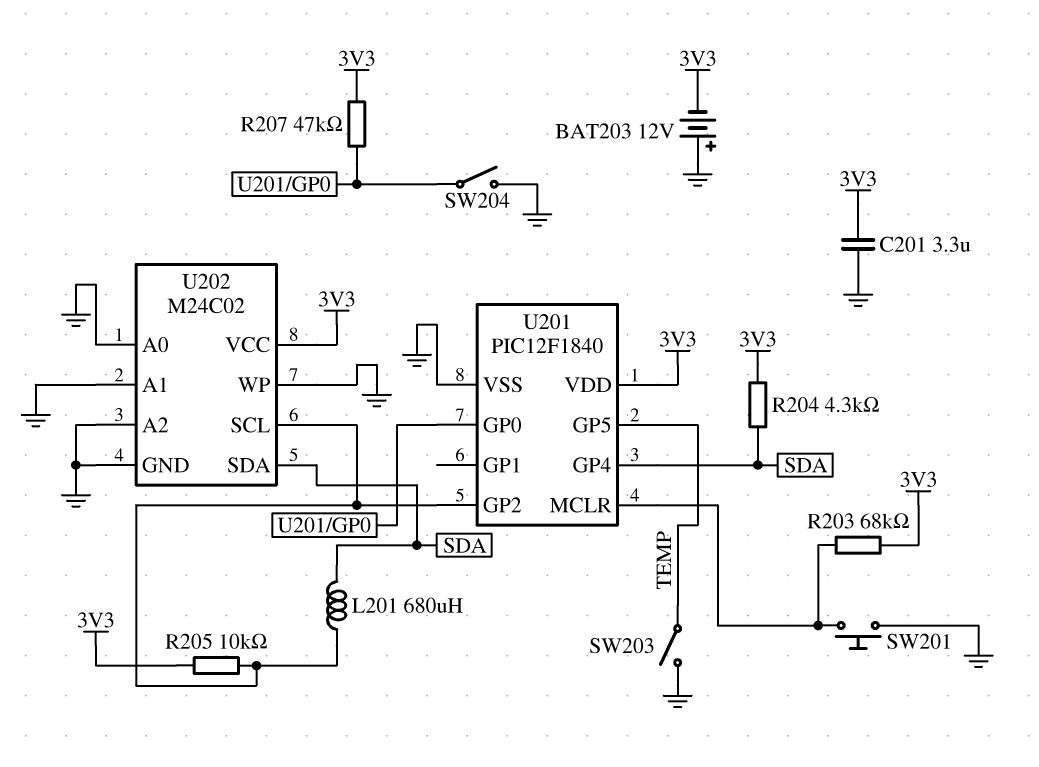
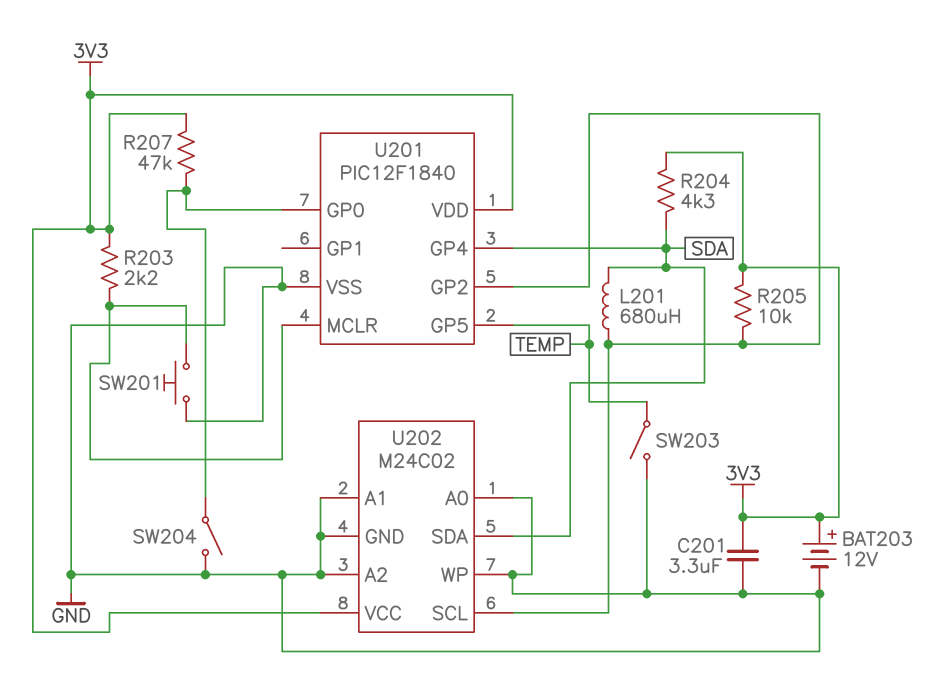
BAT203: 12V (plus GND, minus 3V3) -> 12V (plus 3V3, minus GND)
R203: 68k (3V3, U201/MCLR) -> 2.2k (3V3, U201/MCLR)

